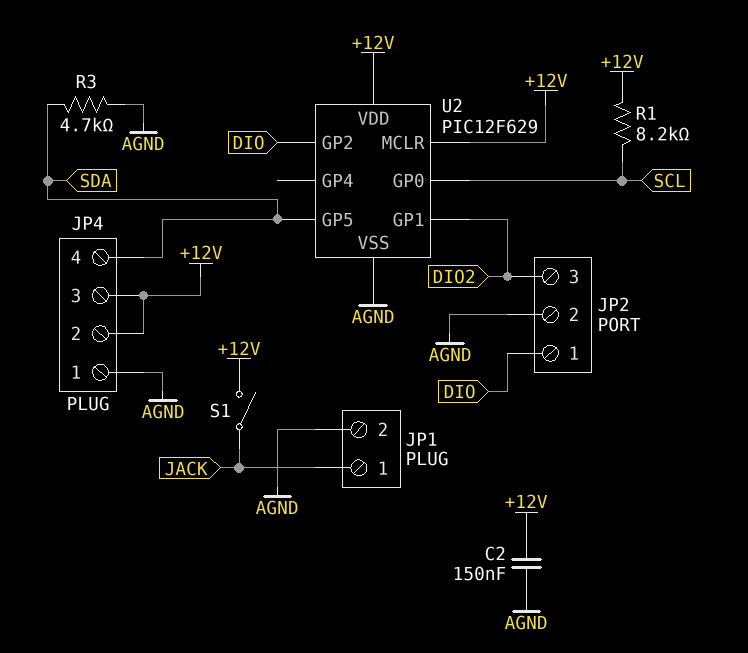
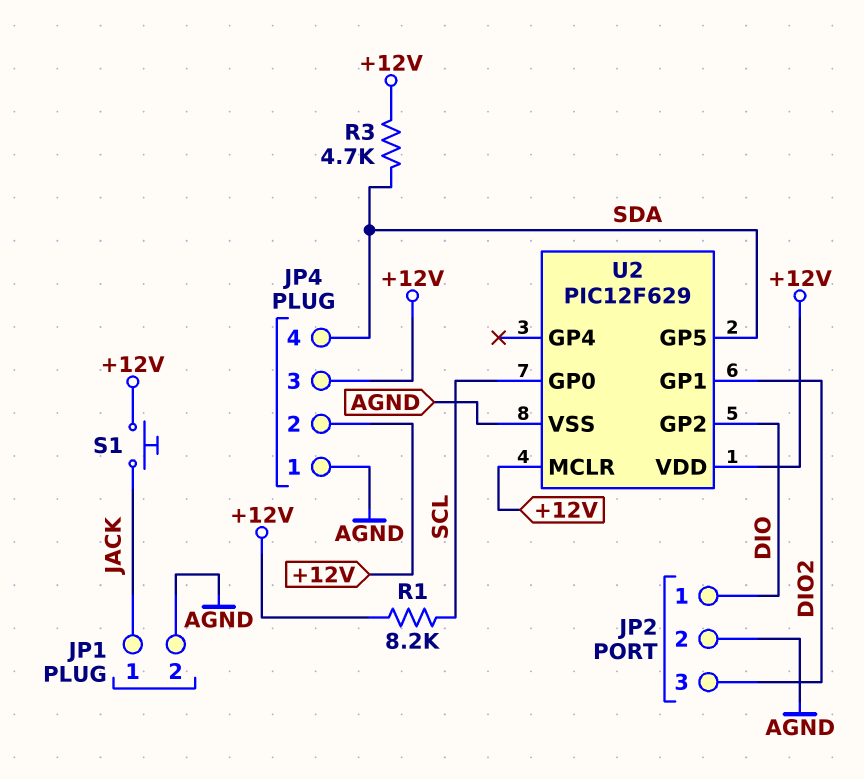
C2: 150nF (+12V, AGND) -> none
R3: 4.7k (AGND, SDA) -> 4.7k (+12V, SDA)
S1: switch (+12V, JACK) -> button (+12V, JACK)

